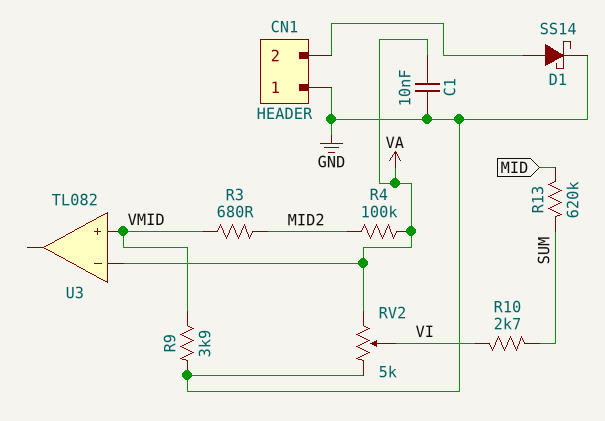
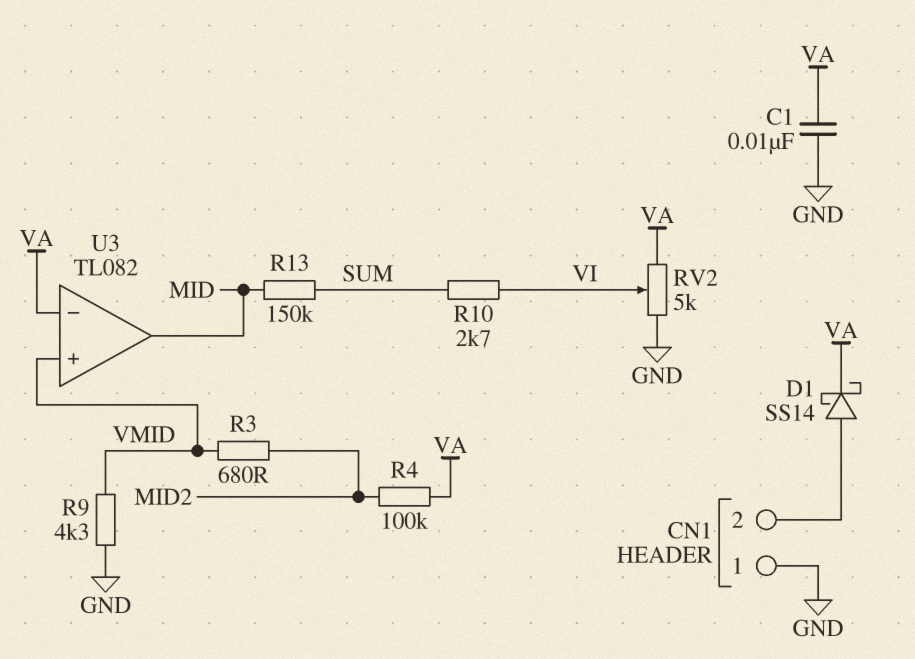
D1: schottky SS14 (A CN1/2, K GND) -> schottky SS14 (A CN1/2, K VA)
R9: 3.9k (GND, VMID) -> 4.3k (GND, VMID)
R13: 620k (MID, SUM) -> 150k (MID, SUM)
U3 pin out: none -> MID

